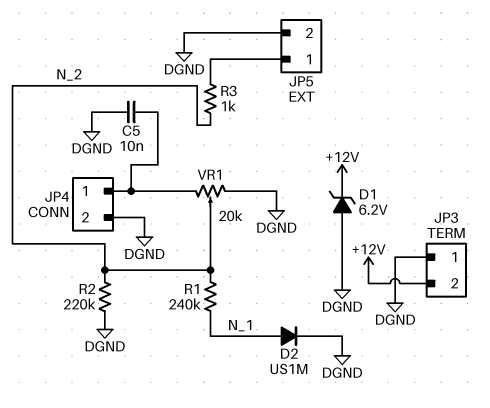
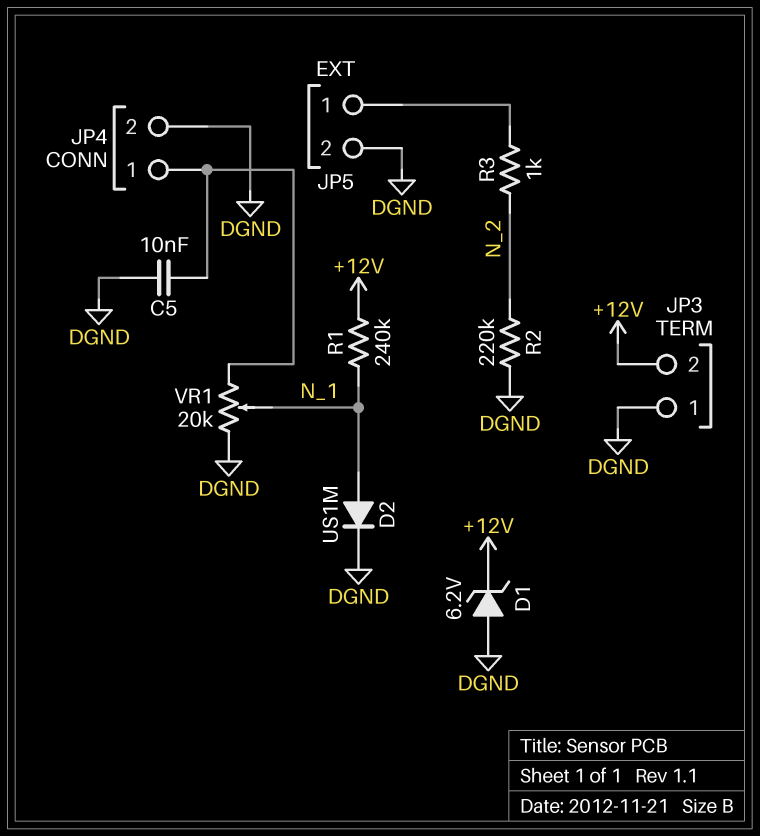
R1: 240k (N_1, N_2) -> 240k (+12V, N_1)
VR1: 20k (DGND, JP4/1, wiper N_2) -> 20k (DGND, JP4/1, wiper N_1)

